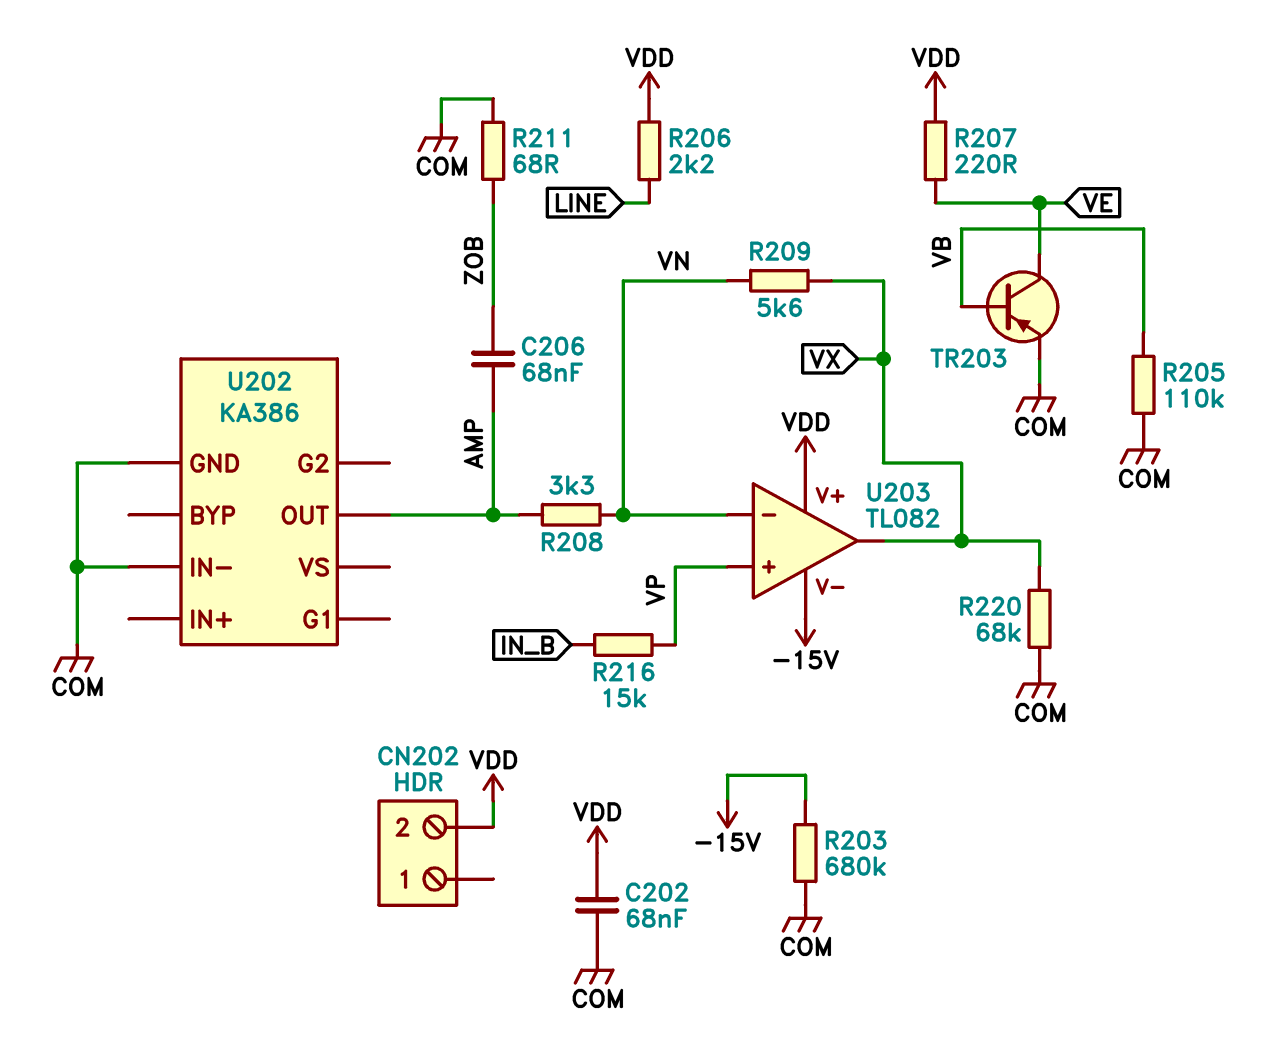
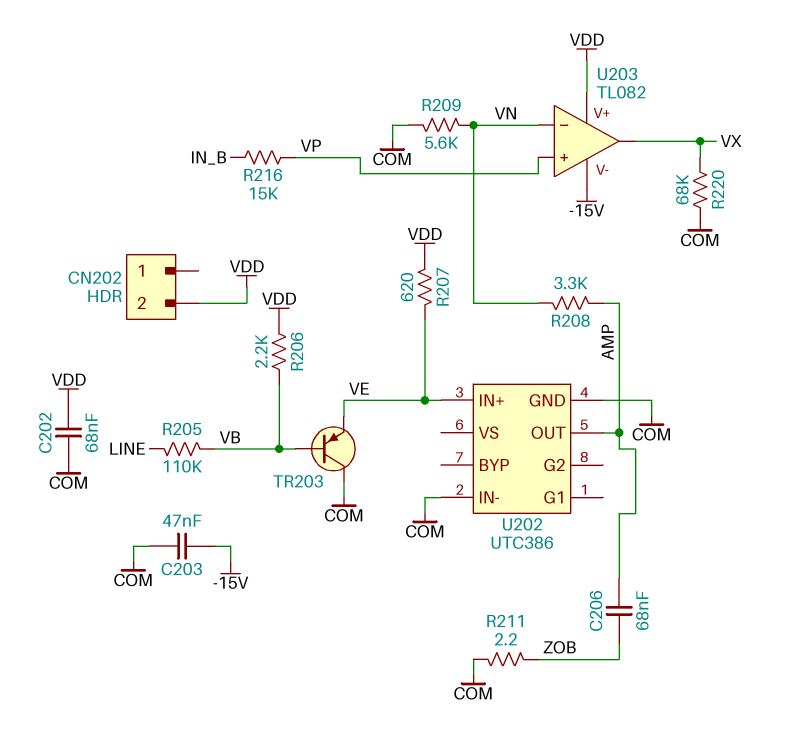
C203: none -> 47nF (-15V, COM)
R203: 680k (-15V, COM) -> none
R205: 110k (COM, VB) -> 110k (LINE, VB)
R206: 2.2k (LINE, VDD) -> 2.2k (VB, VDD)
R207: 220 (VDD, VE) -> 620 (VDD, VE)
R209: 5.6k (VN, VX) -> 5.6k (COM, VN)
R211: 68 (COM, ZOB) -> 2.2 (COM, ZOB)
TR203: PNP (B VB, C VE, E COM) -> PNP (B VB, C COM, E VE)
U202: KA386 -> UTC386
U202 pin IN+: none -> VE

